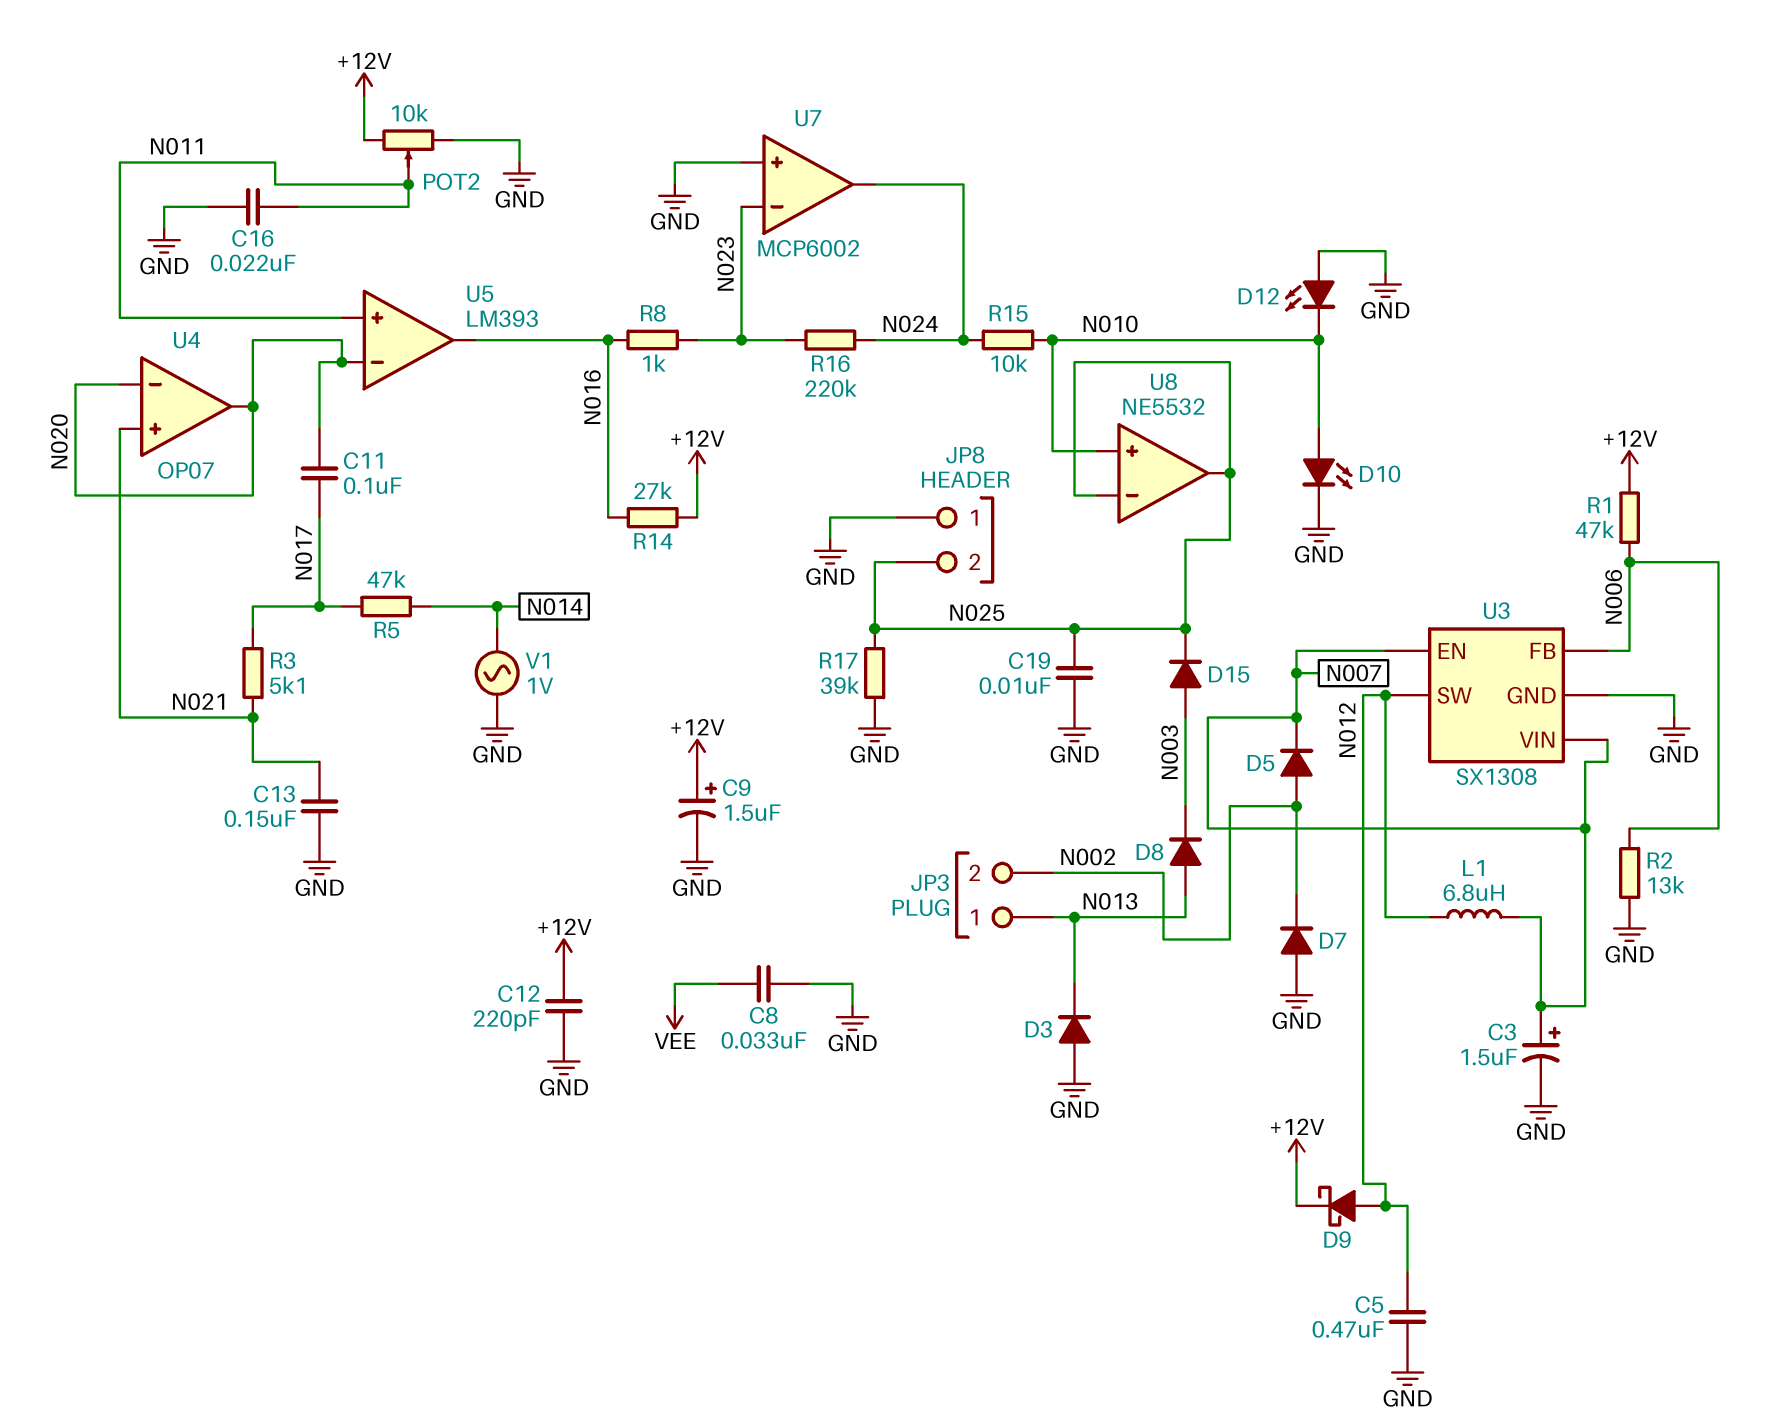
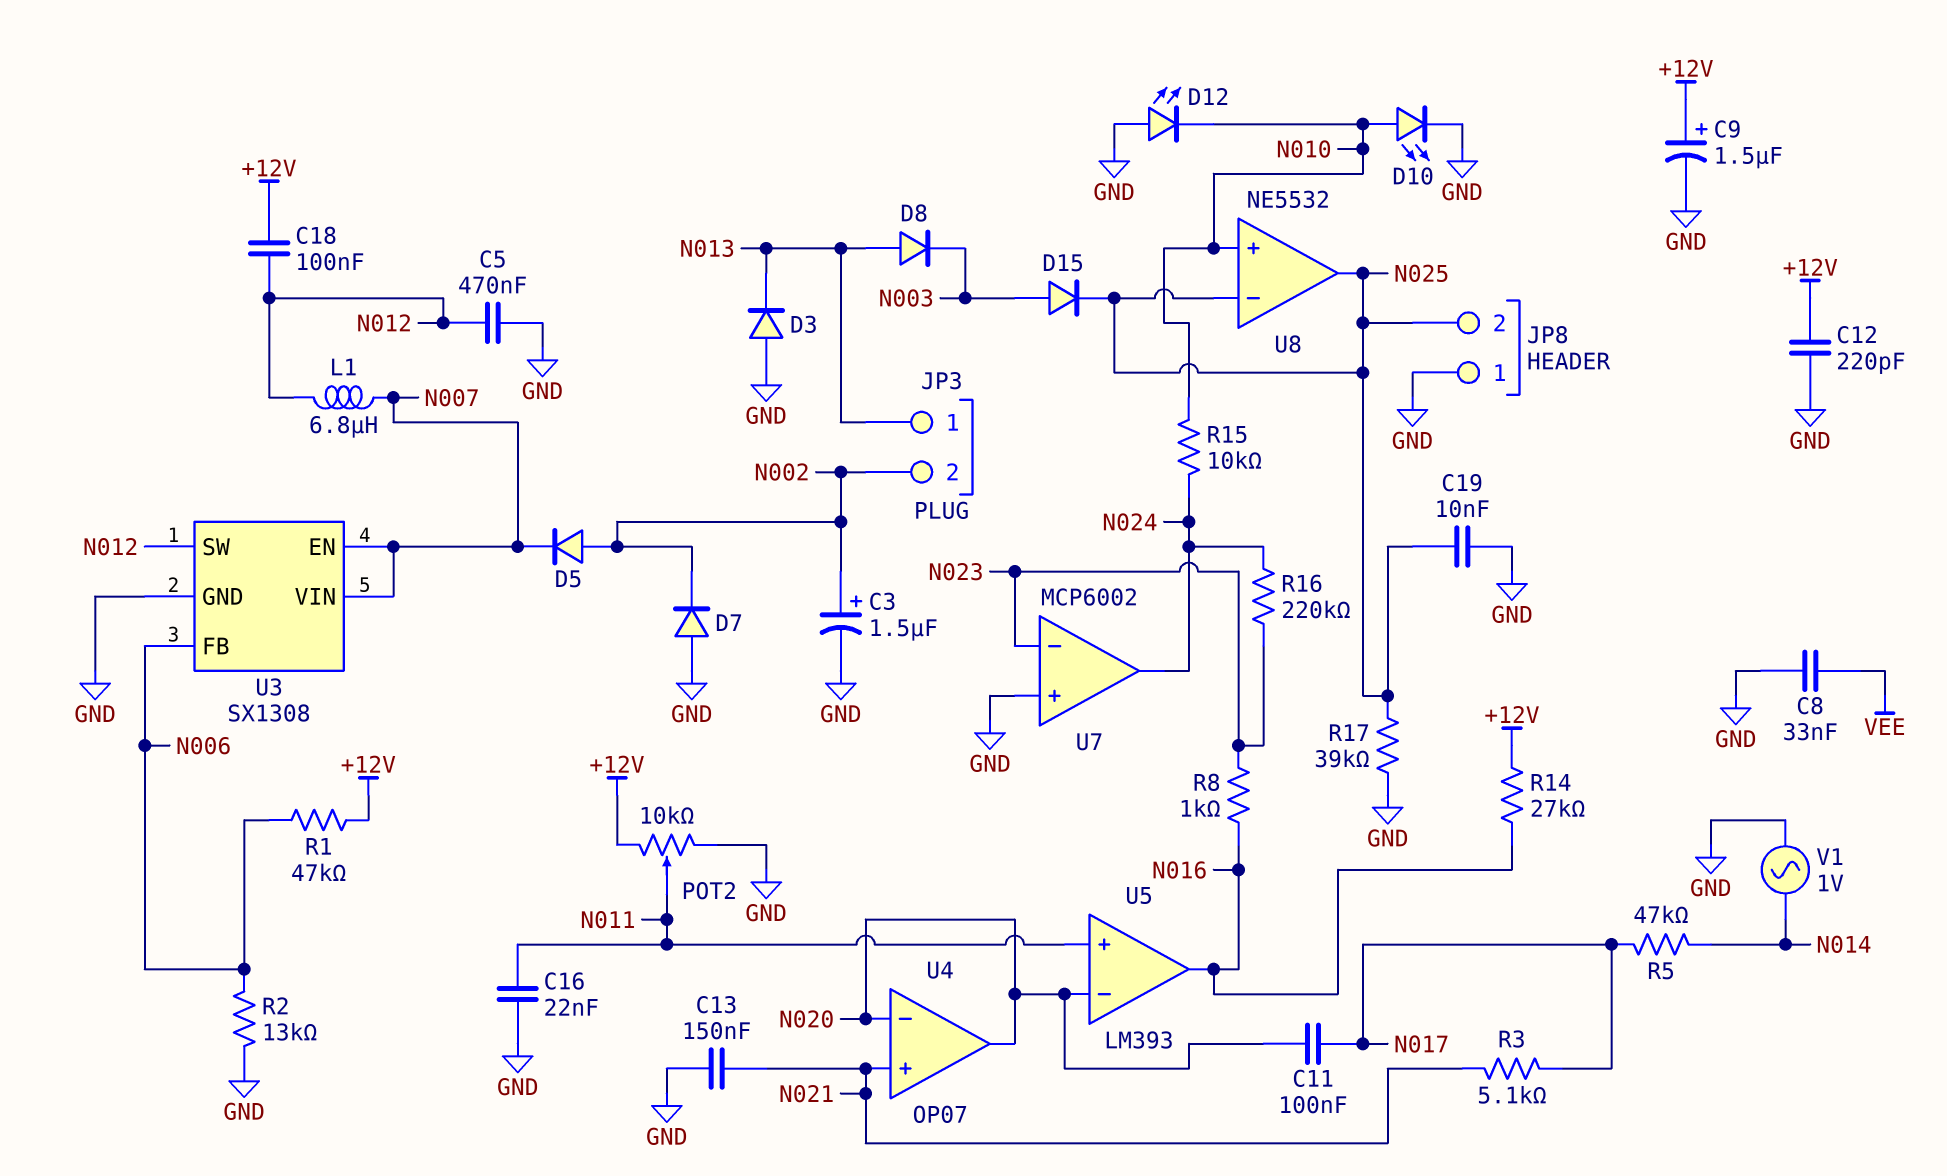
C3: 1.5uF (plus N007, minus GND) -> 1.5uF (plus N002, minus GND)
C18: none -> 100nF (+12V, N012)
D9: schottky (A N012, K +12V) -> none

